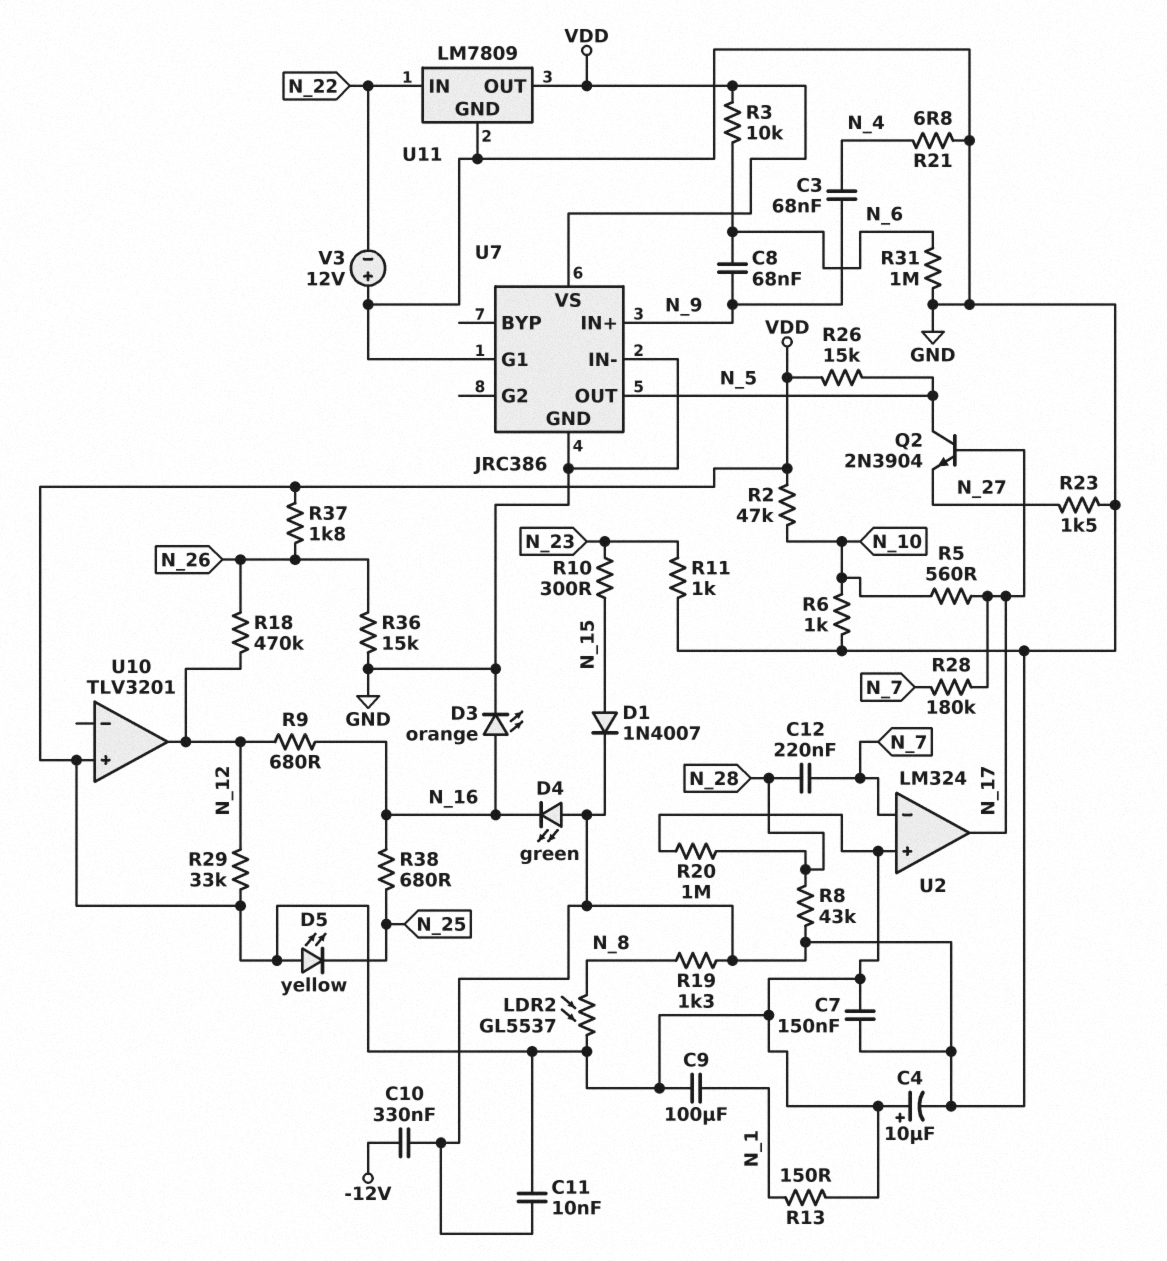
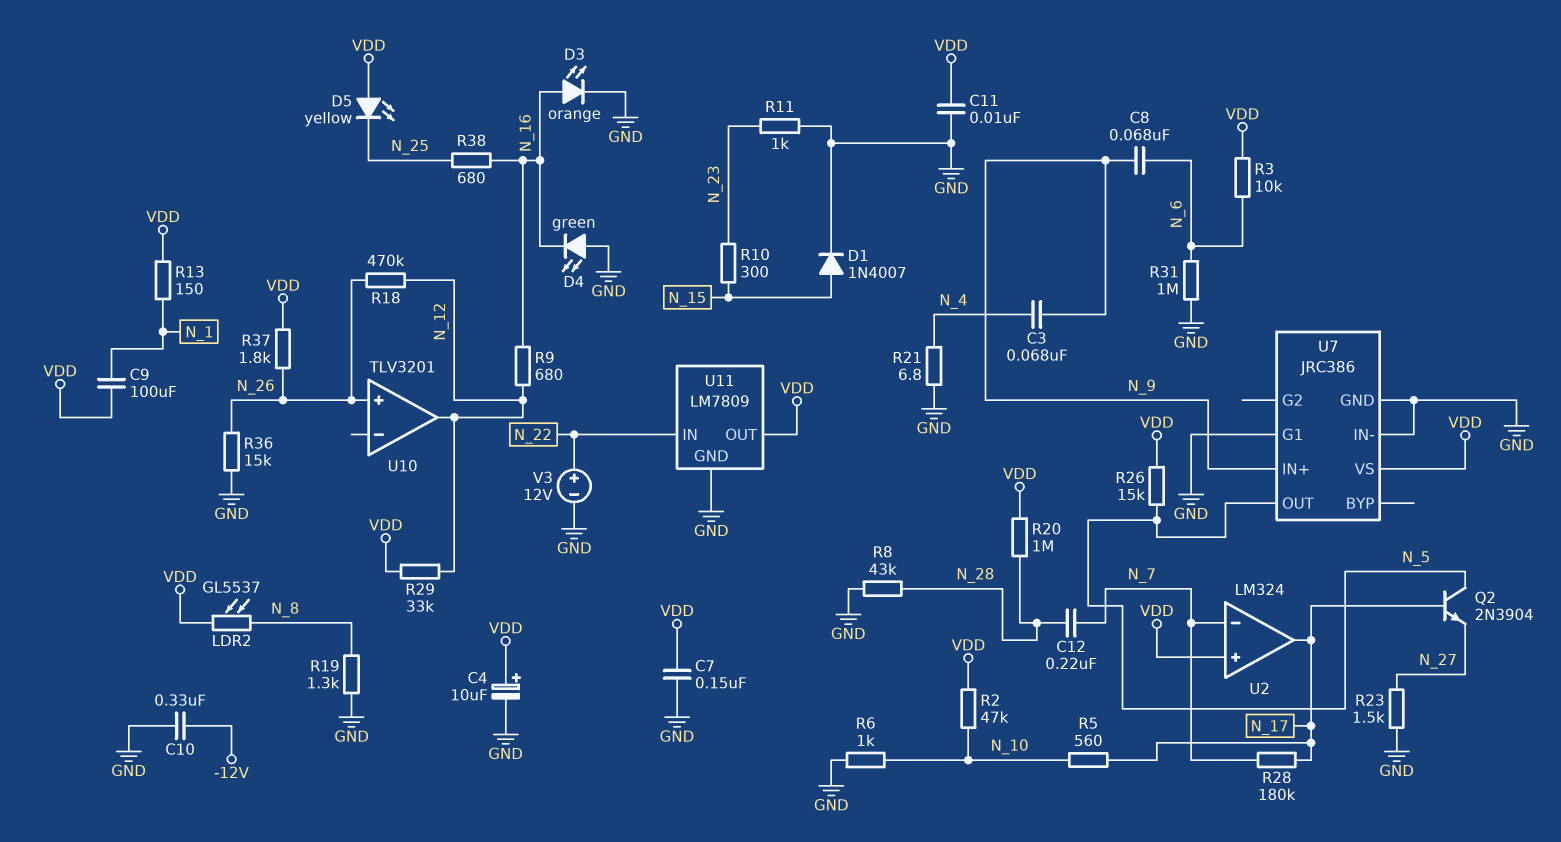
U10 pin in+: VDD -> N_26
V3: 12V (plus GND, minus N_22) -> 12V (plus N_22, minus GND)

